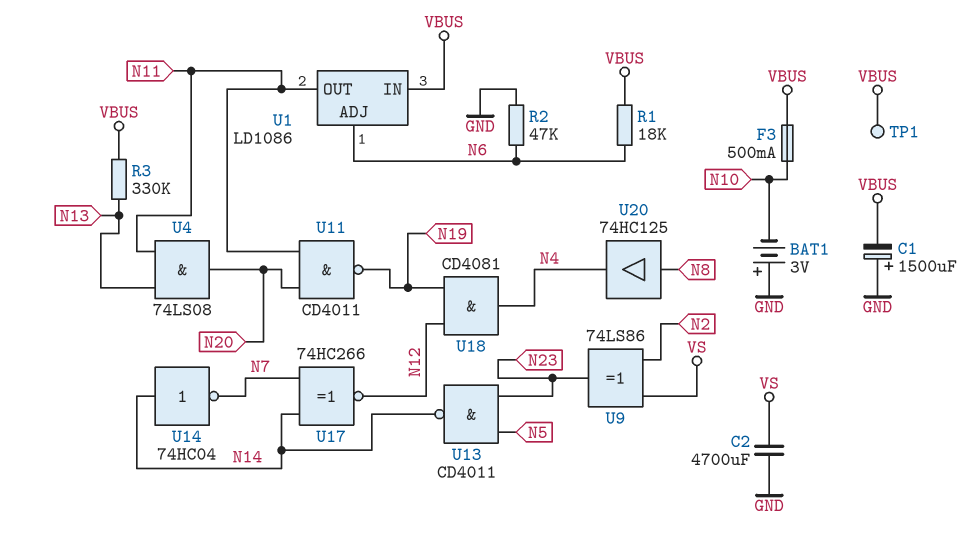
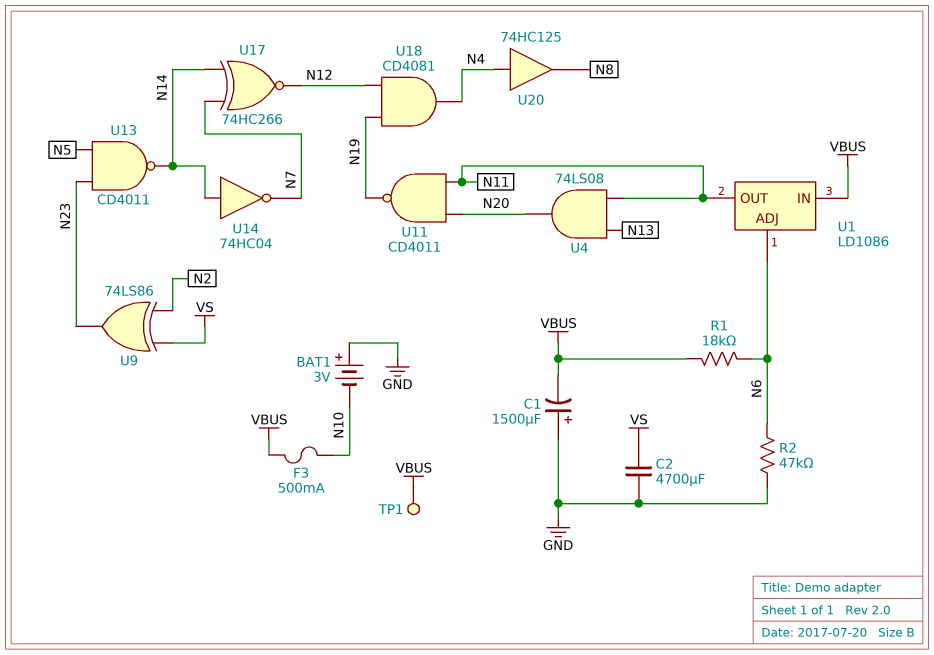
R3: 330k (N13, VBUS) -> none
U20: buffer 74HC125 (in N8, out N4) -> buffer 74HC125 (in N4, out N8)

